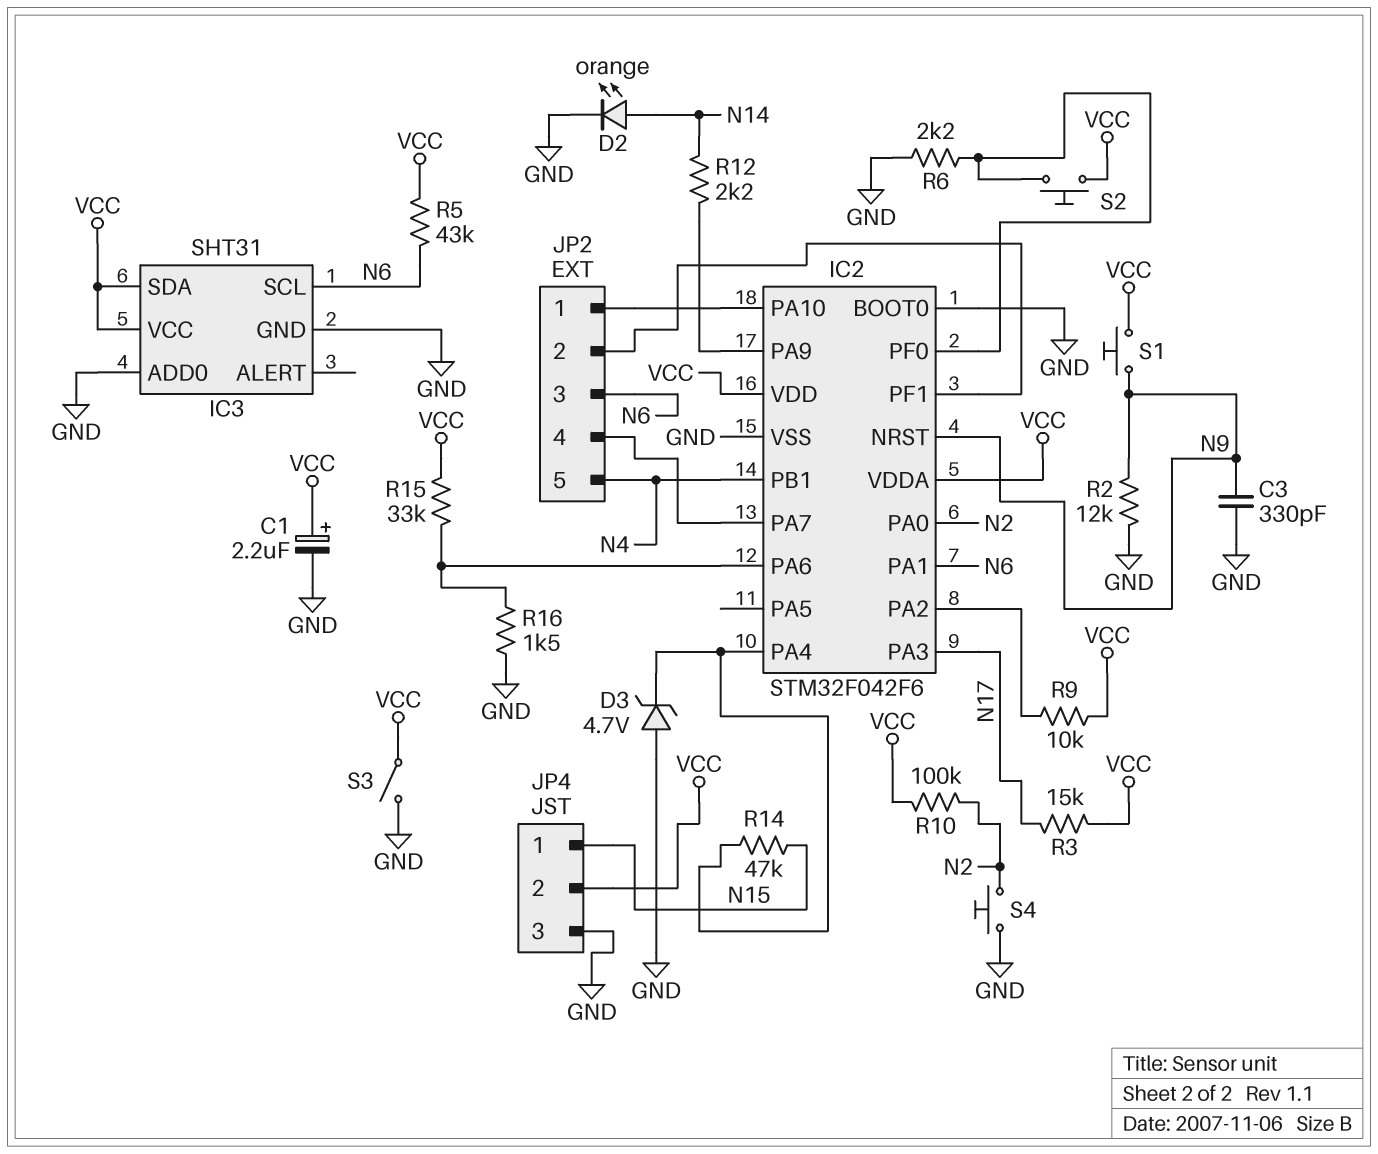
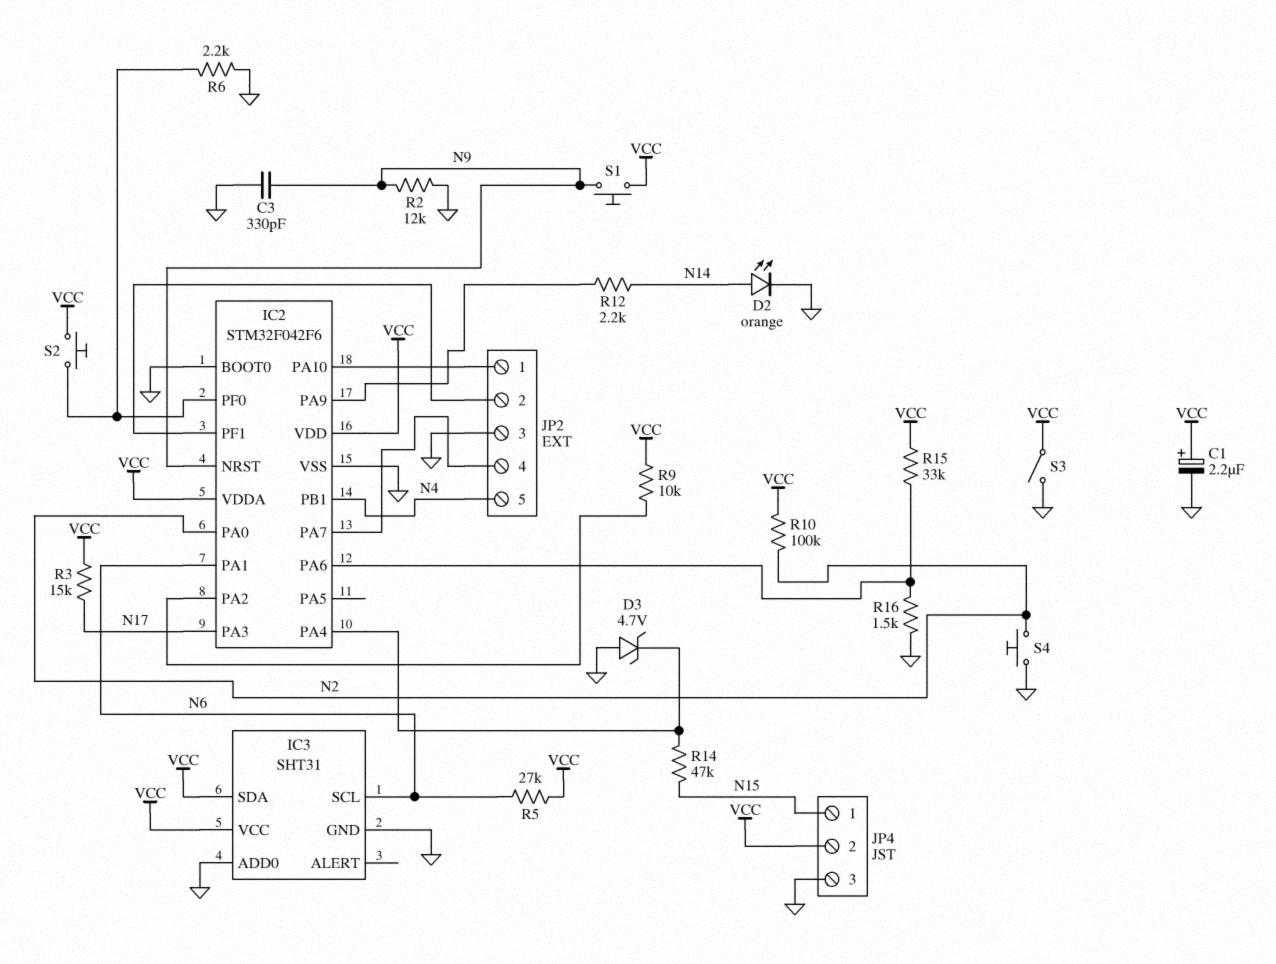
JP2 pin 3: N6 -> GND
R5: 43k (N6, VCC) -> 27k (N6, VCC)

